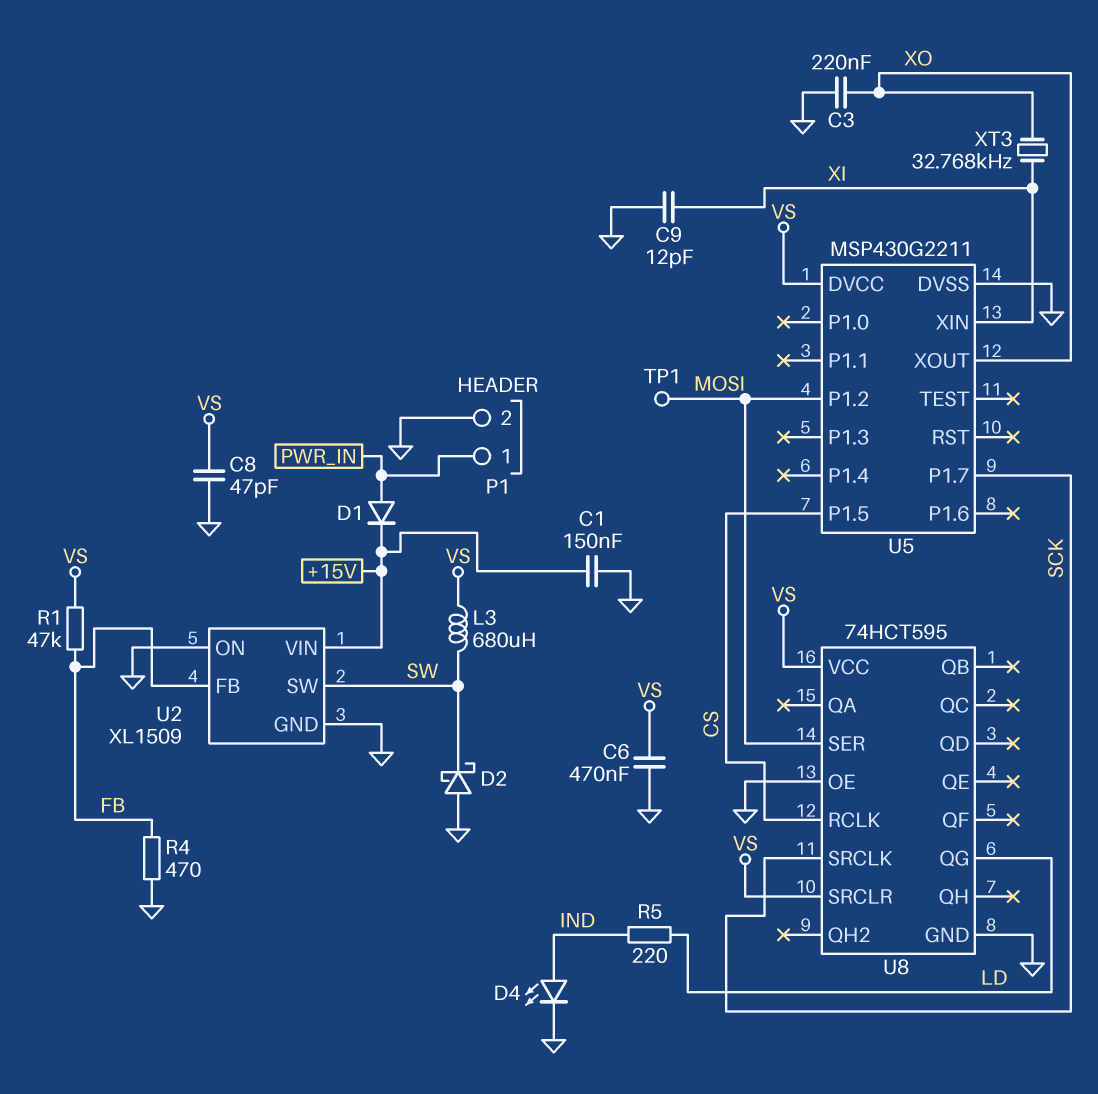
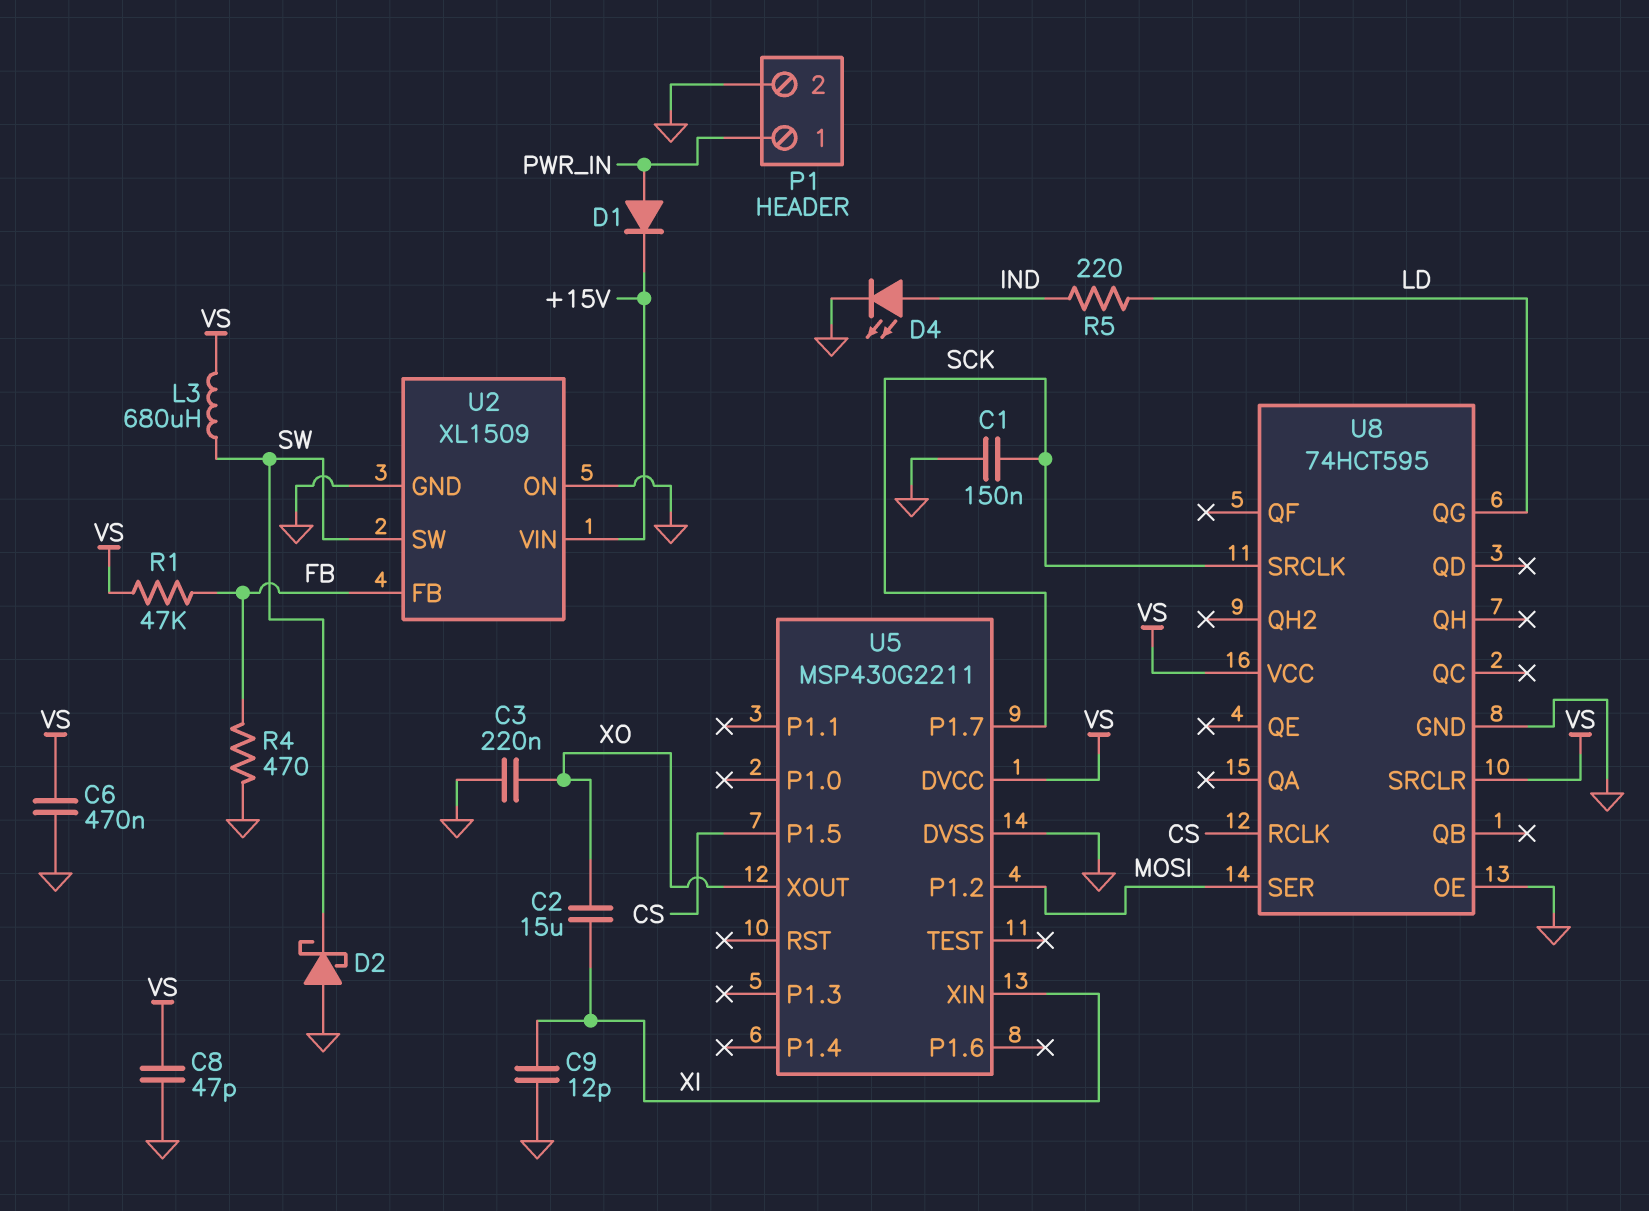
C1: 150nF (+15V, GND) -> 150nF (GND, SCK)
C2: none -> 15uF (XI, XO)
TP1: test point (MOSI) -> none
XT3: 32.768kHz (XI, XO) -> none

